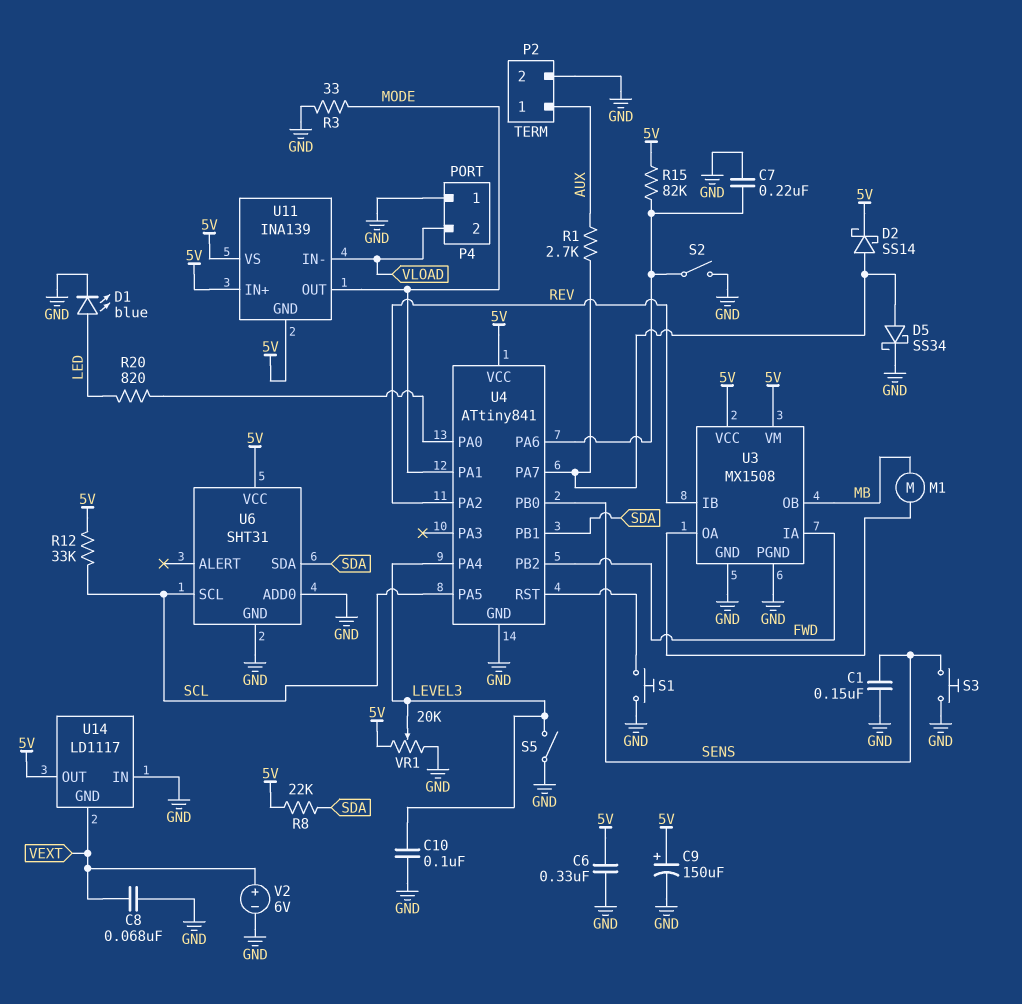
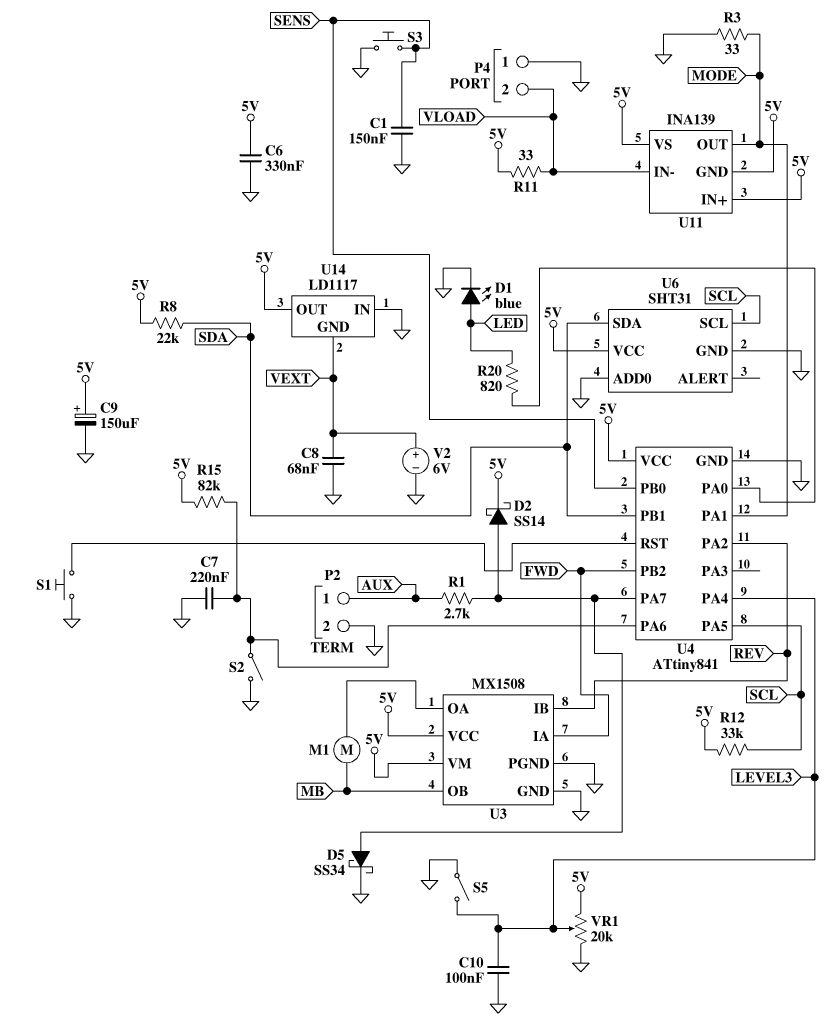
R11: none -> 33 (5V, VLOAD)

